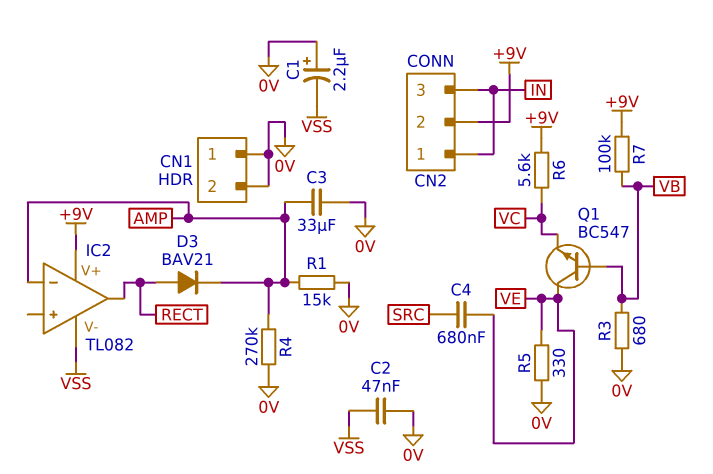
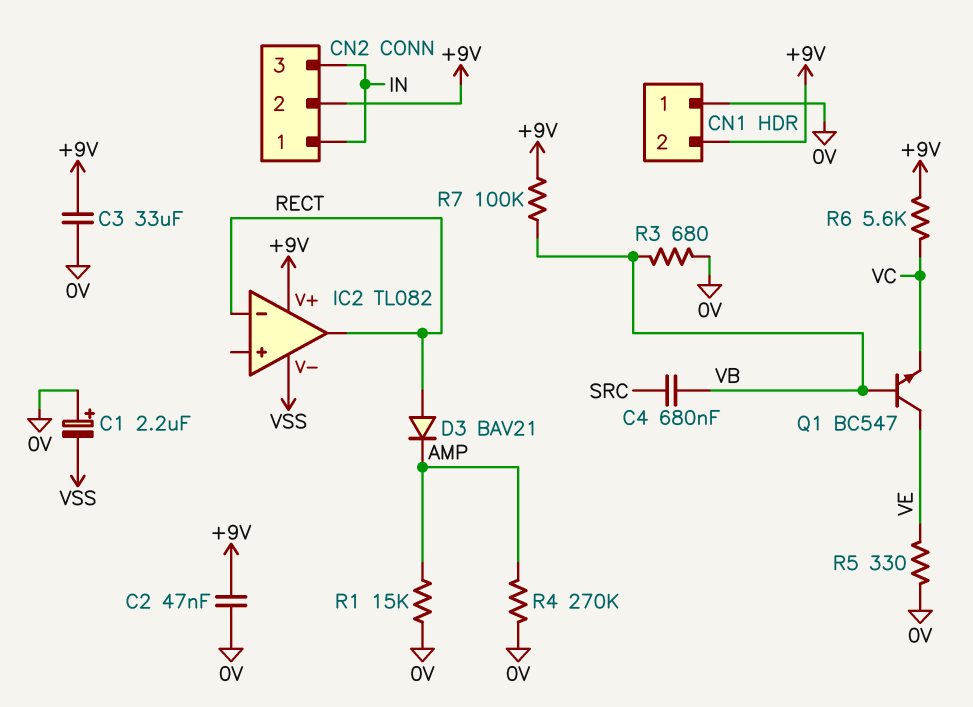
C2: 47nF (0V, VSS) -> 47nF (+9V, 0V)
C3: 33uF (0V, AMP) -> 33uF (+9V, 0V)
C4: 680nF (SRC, VE) -> 680nF (SRC, VB)
CN1 pin 2: 0V -> +9V
IC2 pin in-: AMP -> RECT

